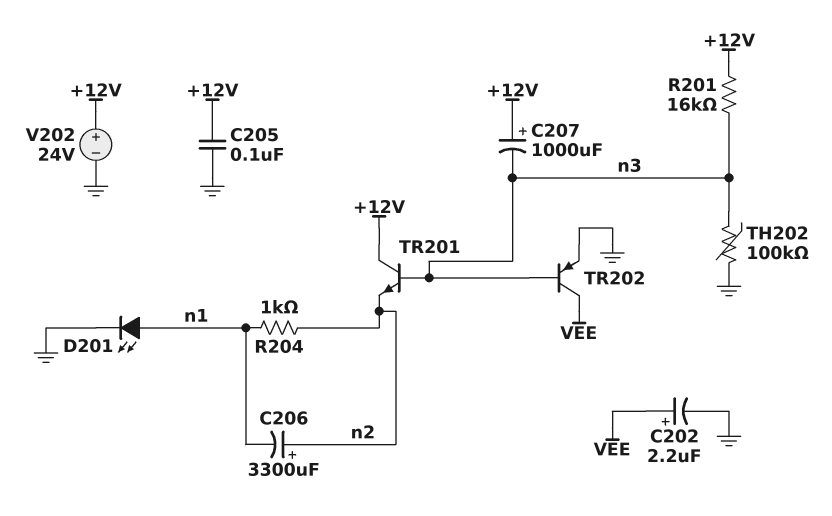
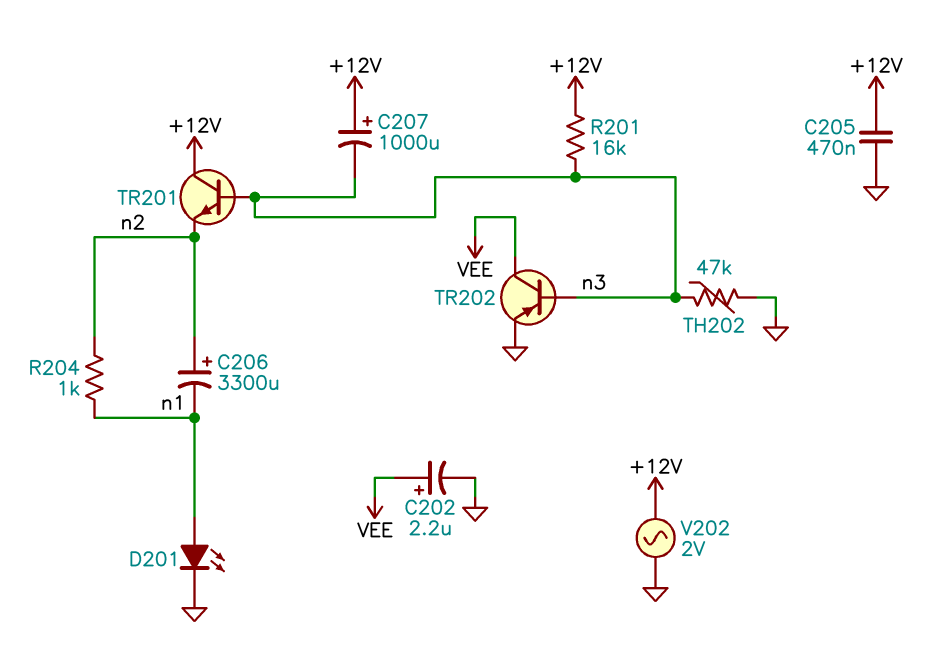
C205: 100nF (+12V, GND) -> 470nF (+12V, GND)
TH202: 100k (GND, n3) -> 47k (GND, n3)
V202: 24V (plus +12V, minus GND) -> AC 2V (+12V, GND)

